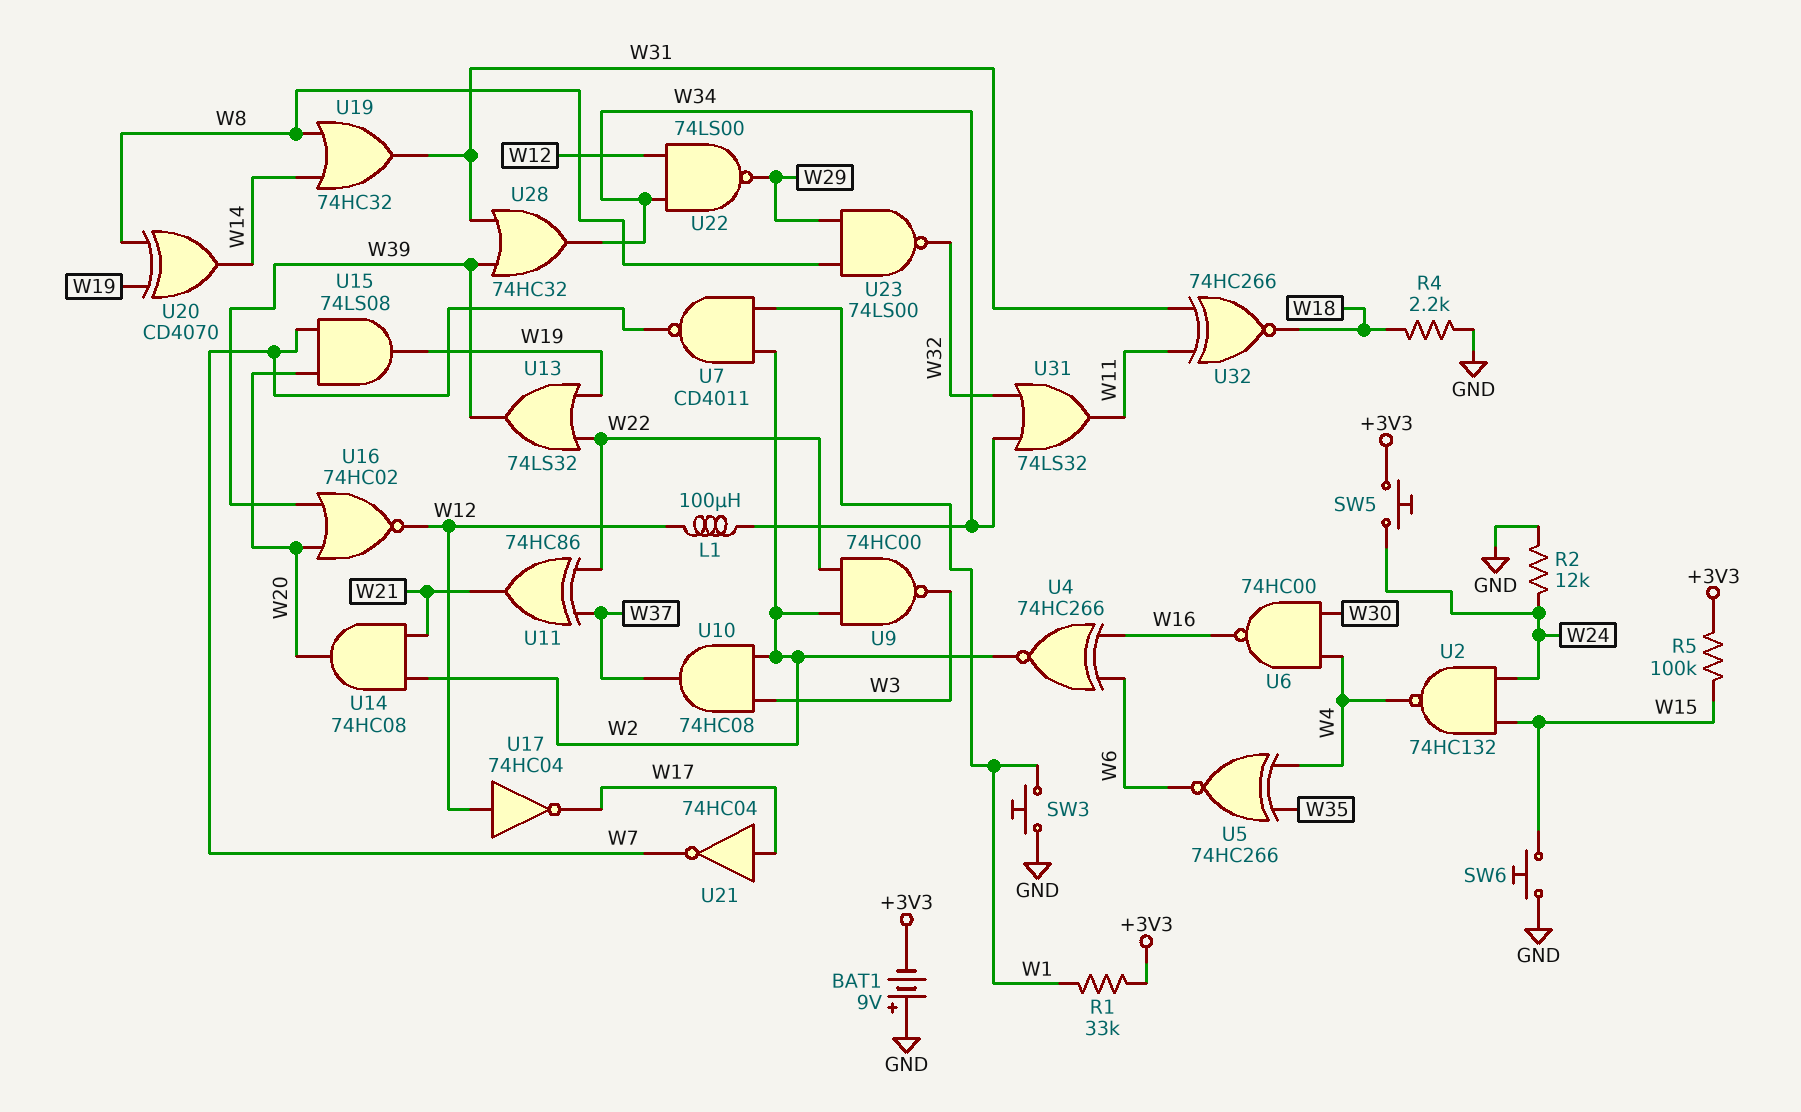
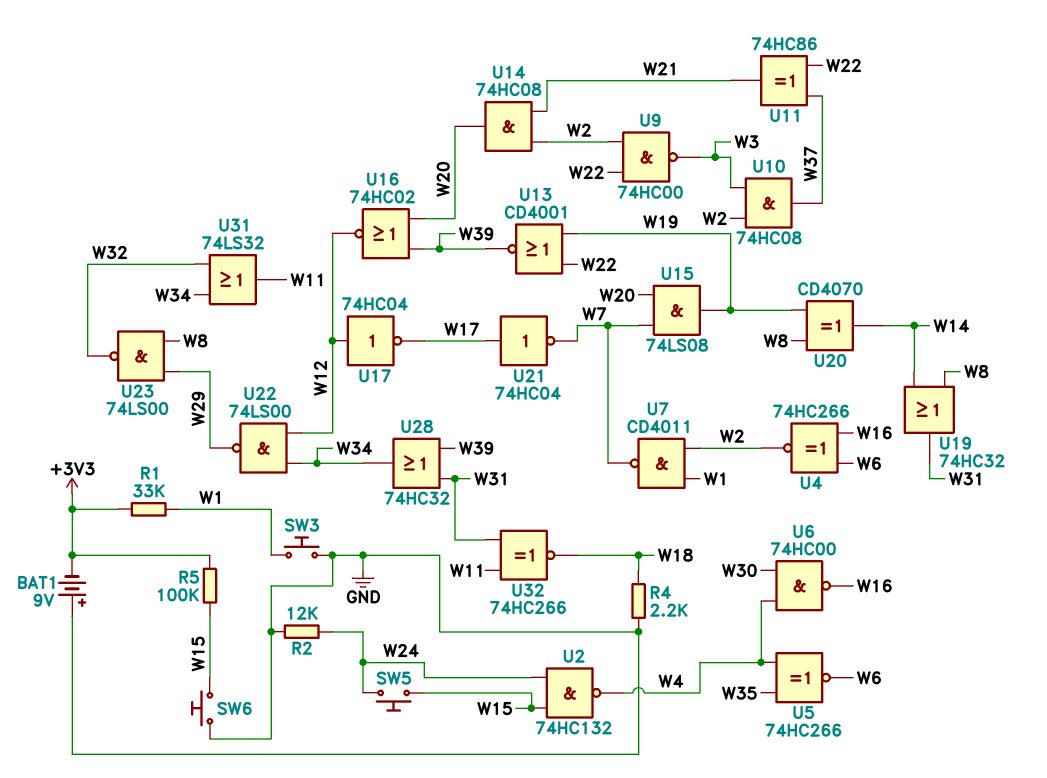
L1: 100uH (W12, W34) -> none
SW5: button (+3V3, W24) -> button (W15, W24)
U13: OR 74LS32 (in W19, in W22, out W39) -> NOR CD4001 (in W19, in W22, out W39)

